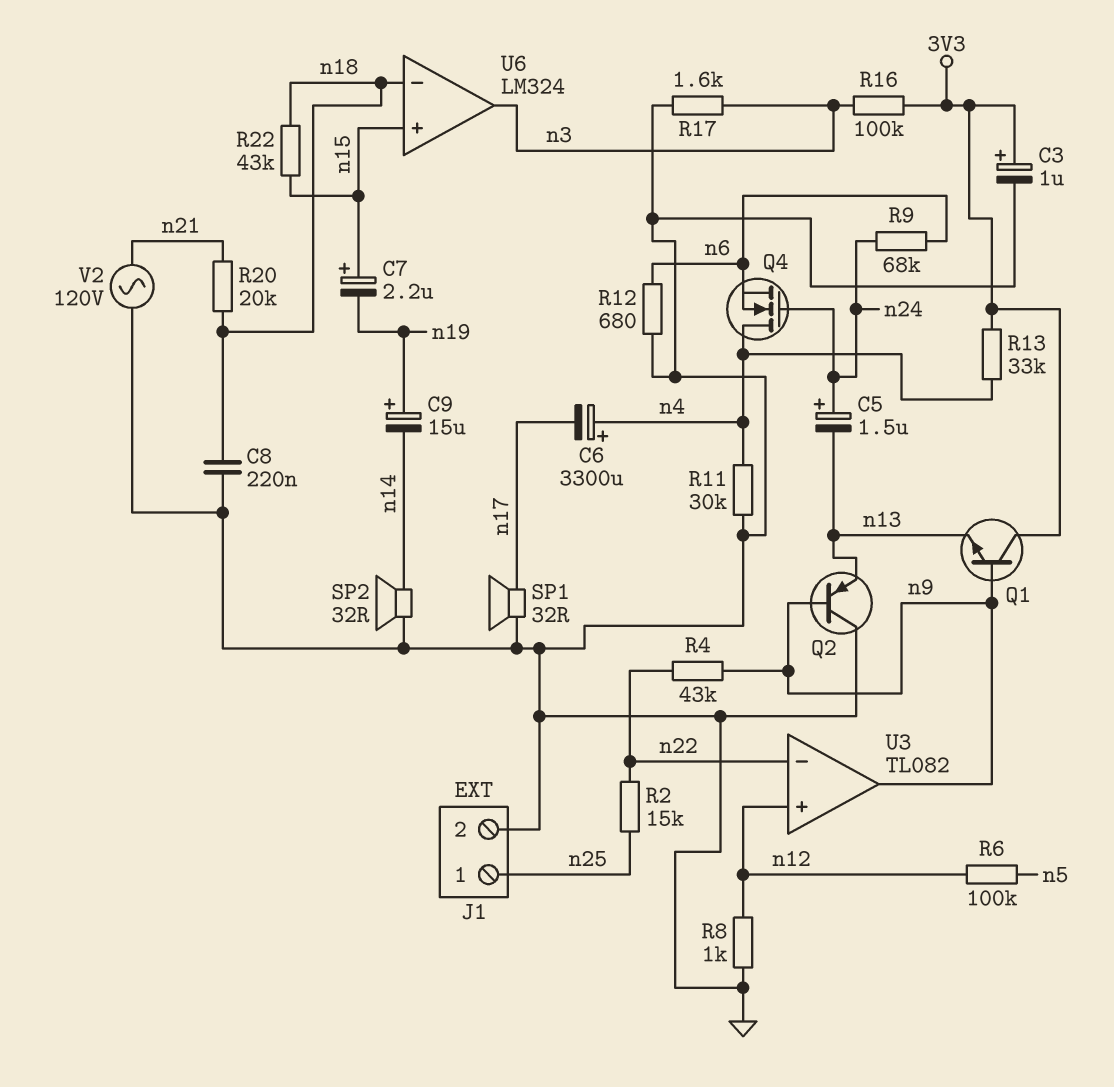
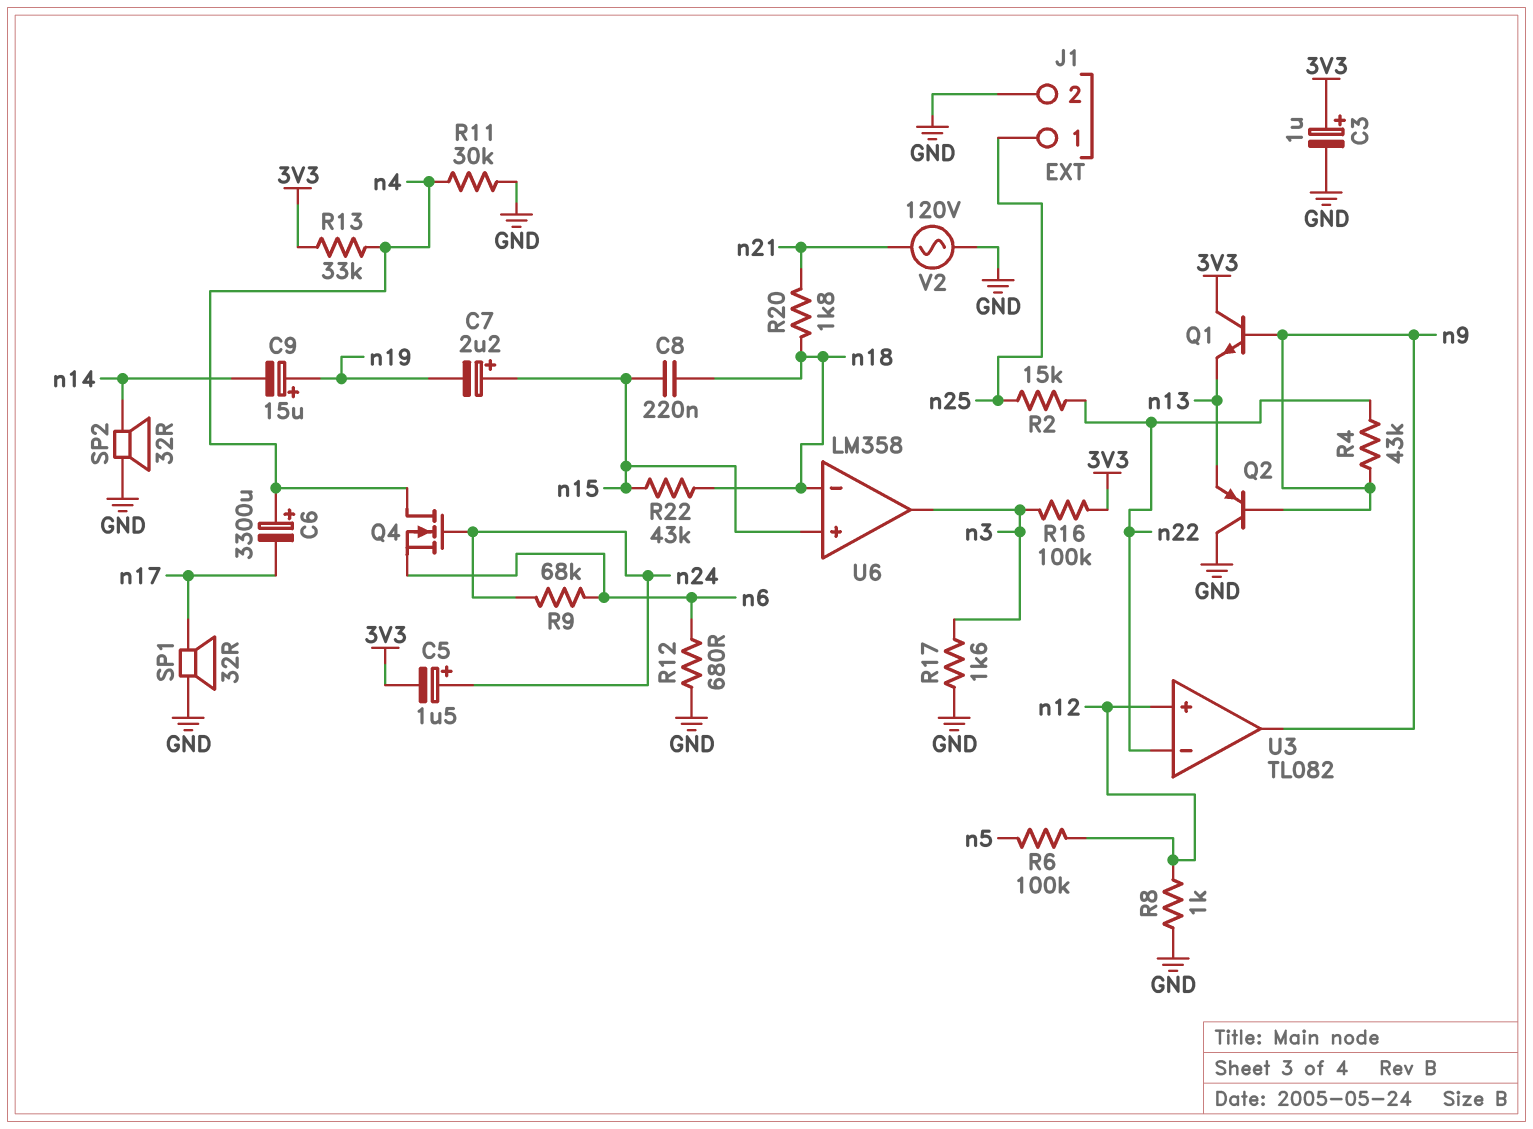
C5: 1.5uF (plus n24, minus n13) -> 1.5uF (plus n24, minus 3V3)
C8: 220nF (GND, n18) -> 220nF (n15, n18)
R20: 20k (n18, n21) -> 1.8k (n18, n21)
U6: LM324 -> LM358

